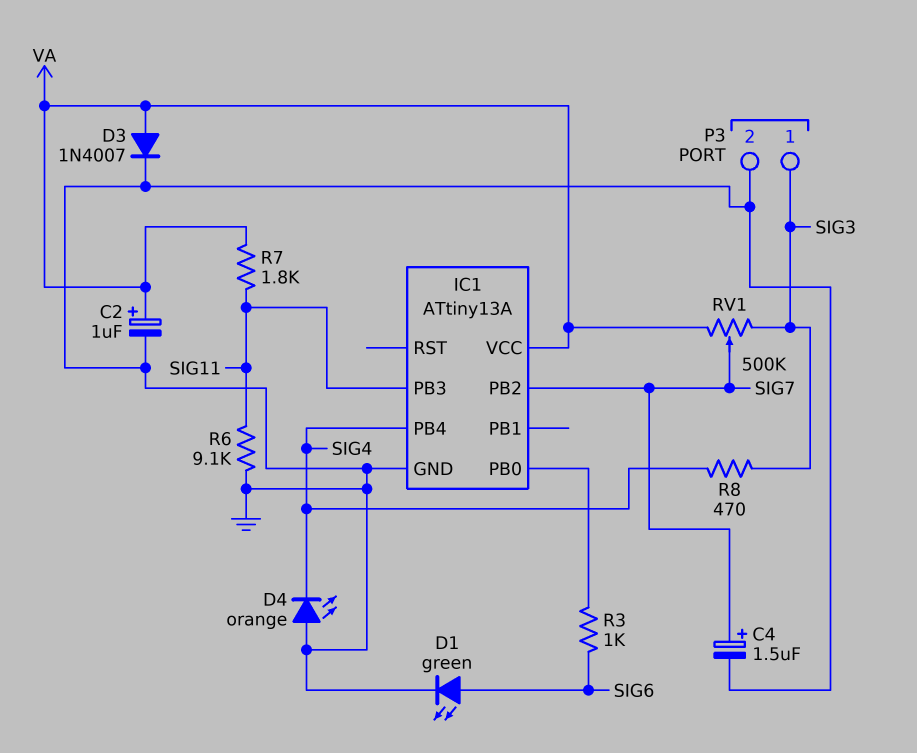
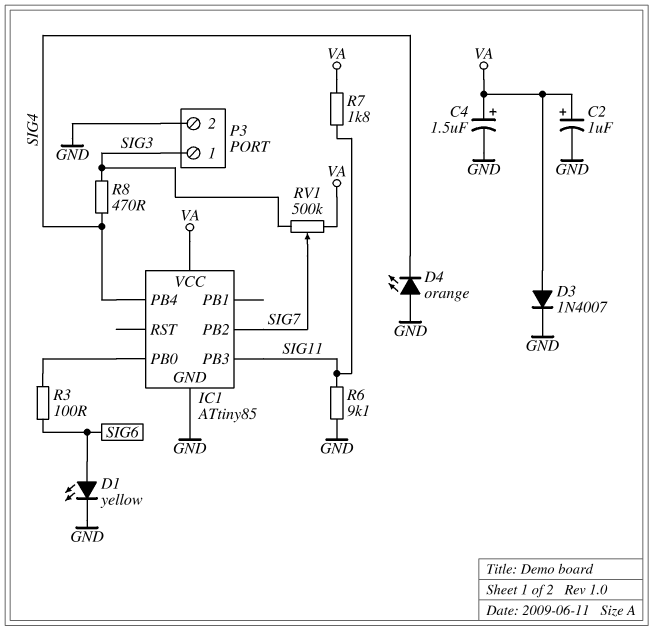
C4: 1.5uF (plus SIG7, minus GND) -> 1.5uF (plus VA, minus GND)
D1: LED green (A SIG6, K GND) -> LED yellow (A SIG6, K GND)
IC1: ATtiny13A -> ATtiny85
R3: 1k (IC1/PB0, SIG6) -> 100 (IC1/PB0, SIG6)

